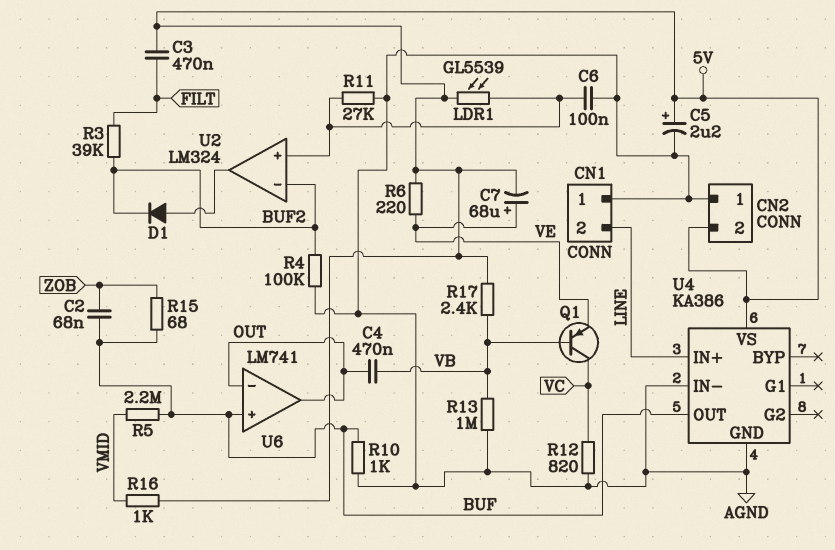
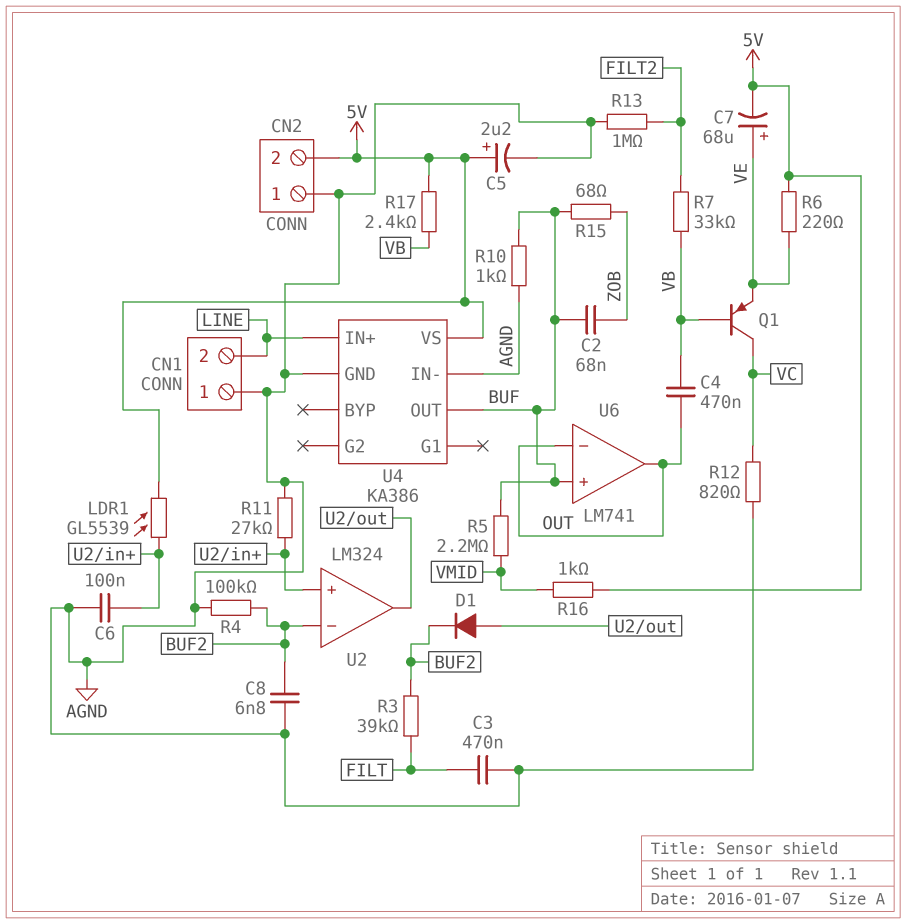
C3: 470nF (5V, FILT) -> 470nF (AGND, FILT)
C8: none -> 6.8nF (AGND, BUF2)
R7: none -> 33k (FILT2, VB)
R13: 1M (AGND, VB) -> 1M (AGND, FILT2)

